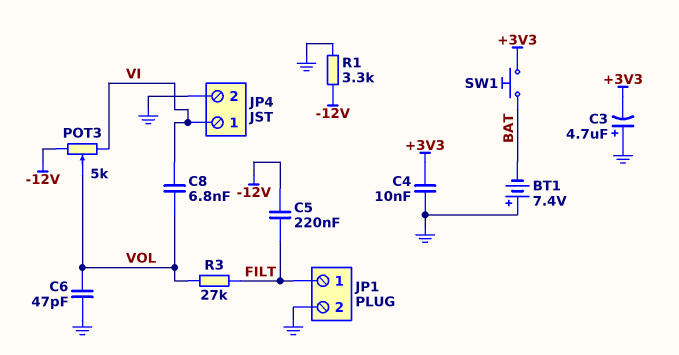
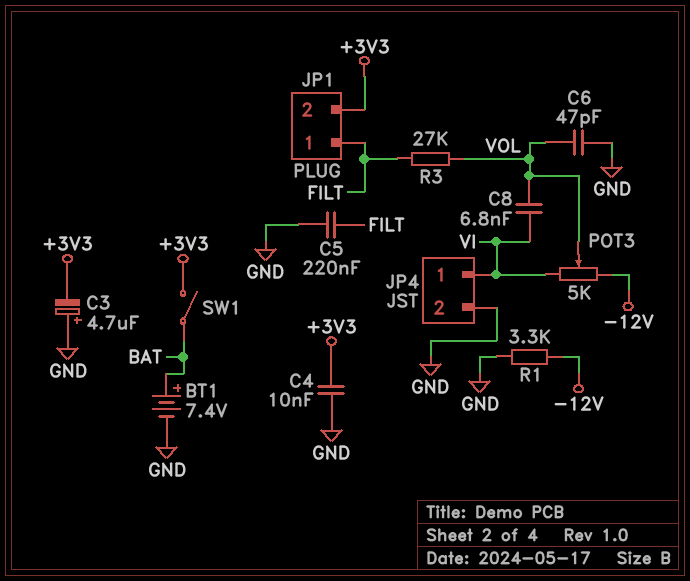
BT1: 7.4V (plus GND, minus BAT) -> 7.4V (plus BAT, minus GND)
C5: 220nF (-12V, FILT) -> 220nF (FILT, GND)
JP1 pin 2: GND -> +3V3
SW1: button (+3V3, BAT) -> switch (+3V3, BAT)

